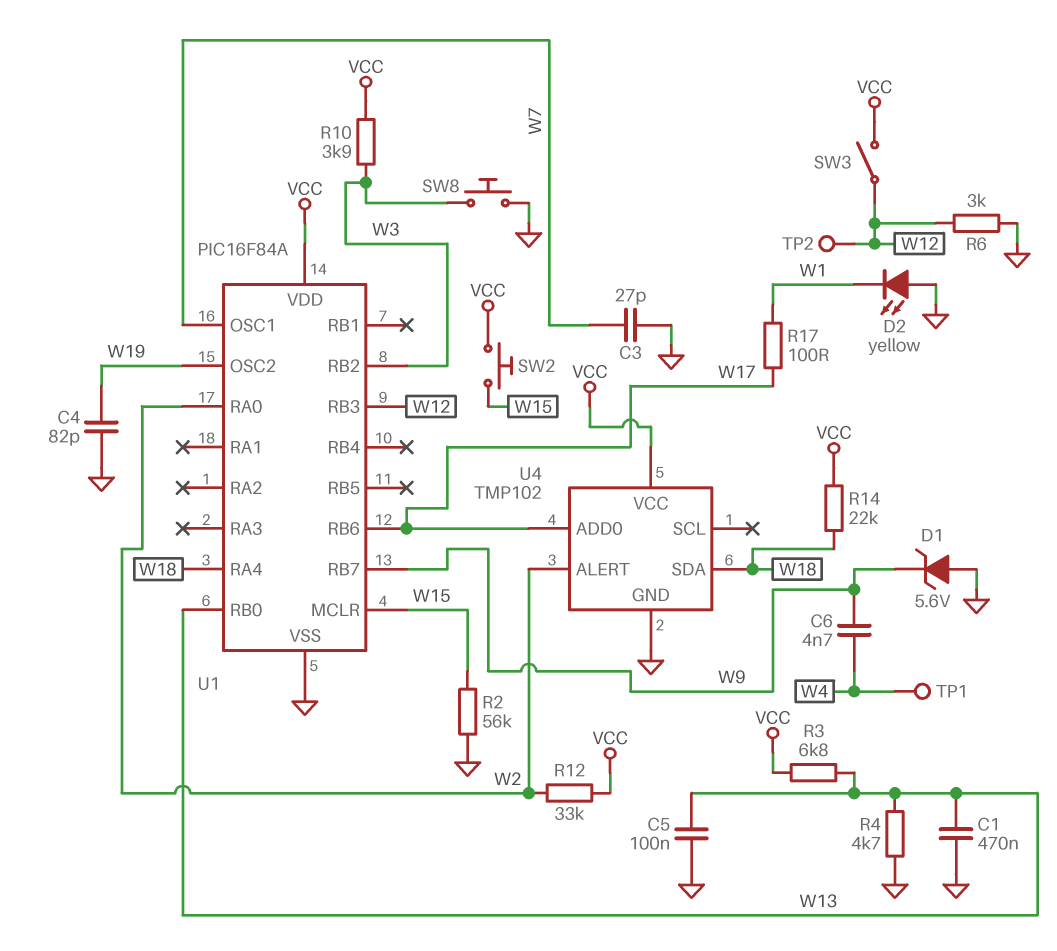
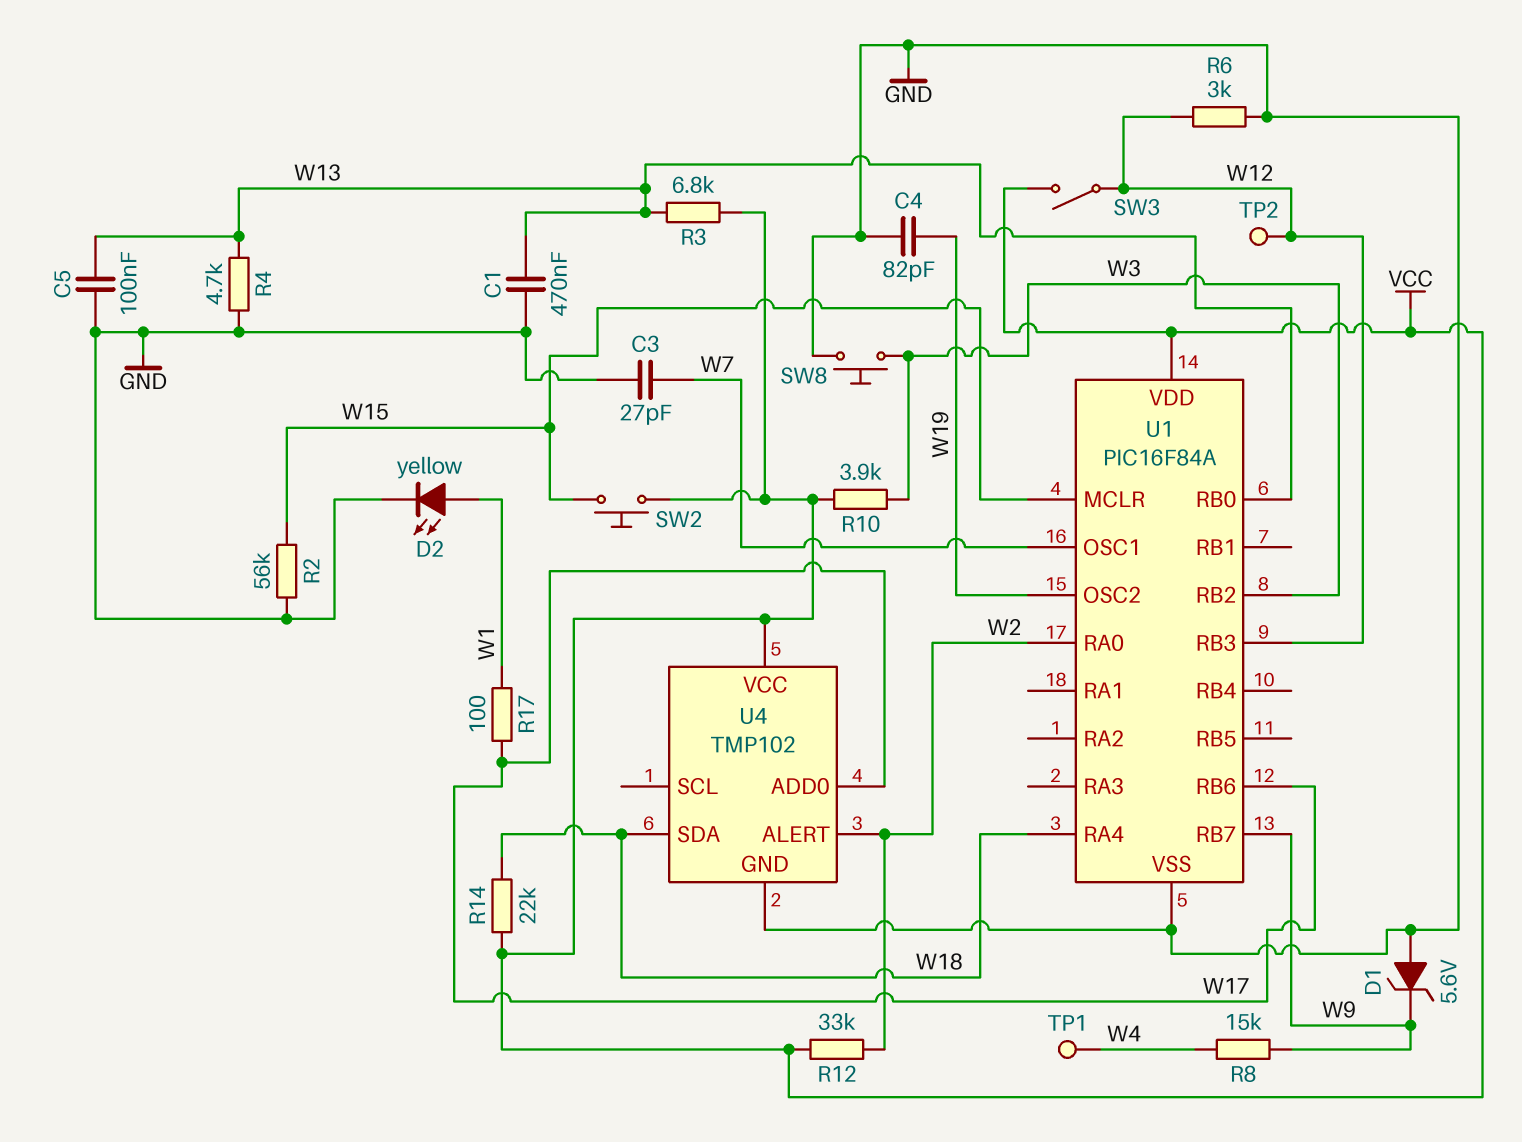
C6: 4.7nF (W4, W9) -> none
D2: LED yellow (A GND, K W1) -> LED yellow (A W1, K GND)
R8: none -> 15k (W4, W9)

